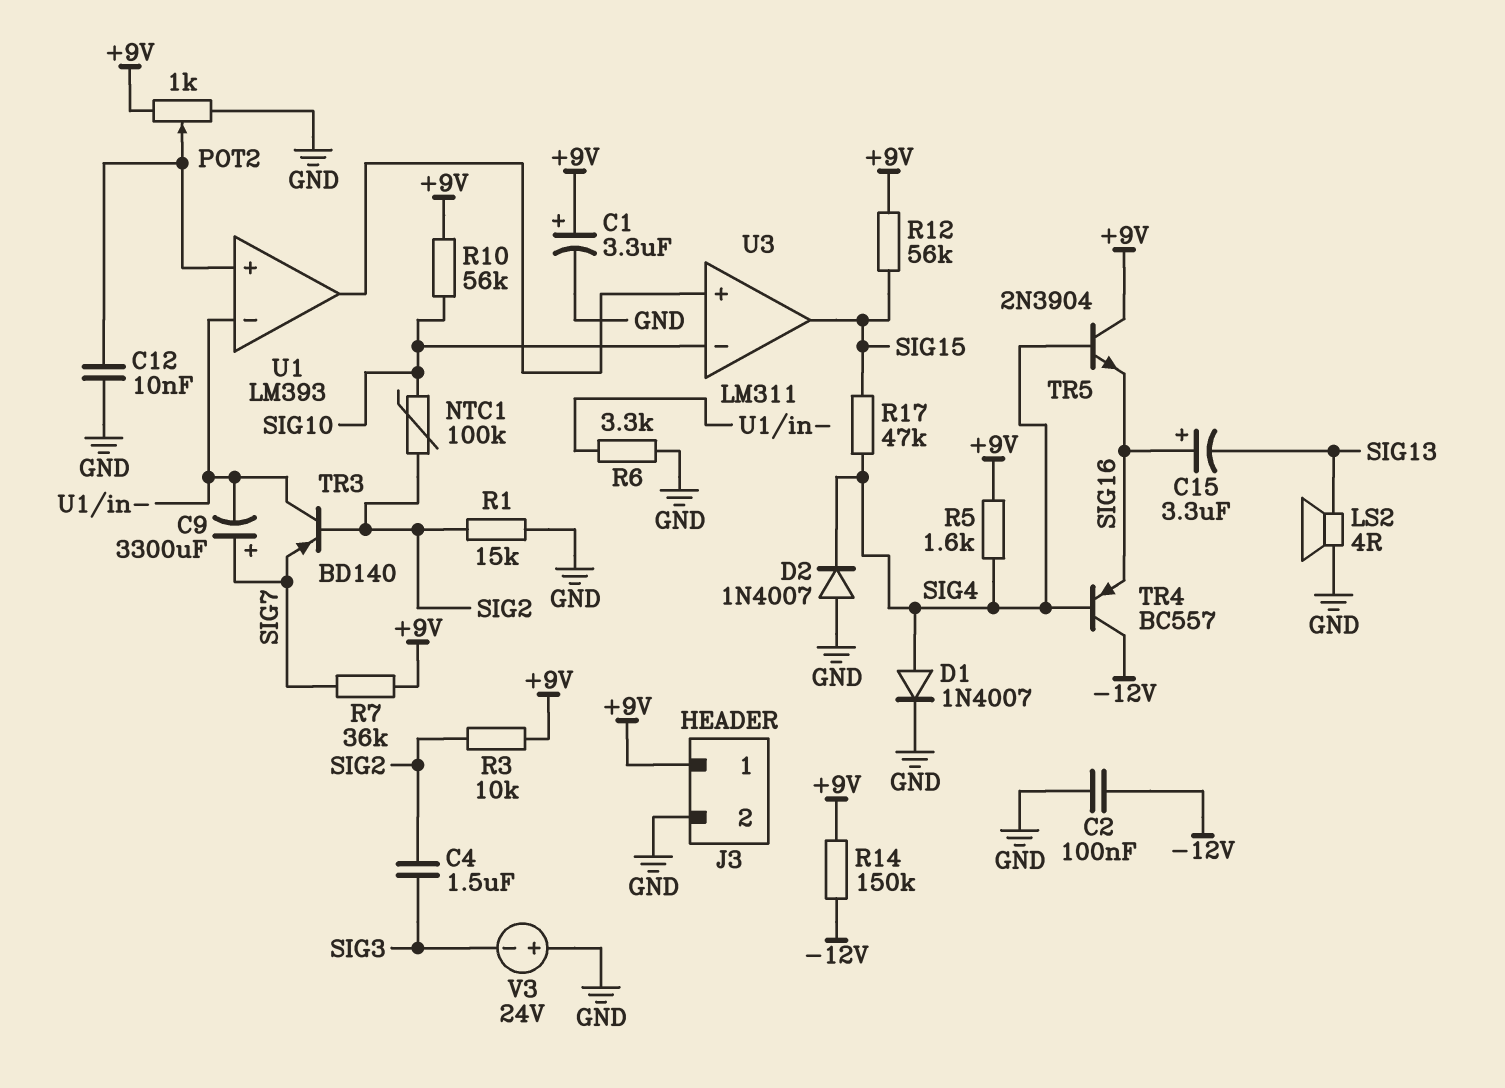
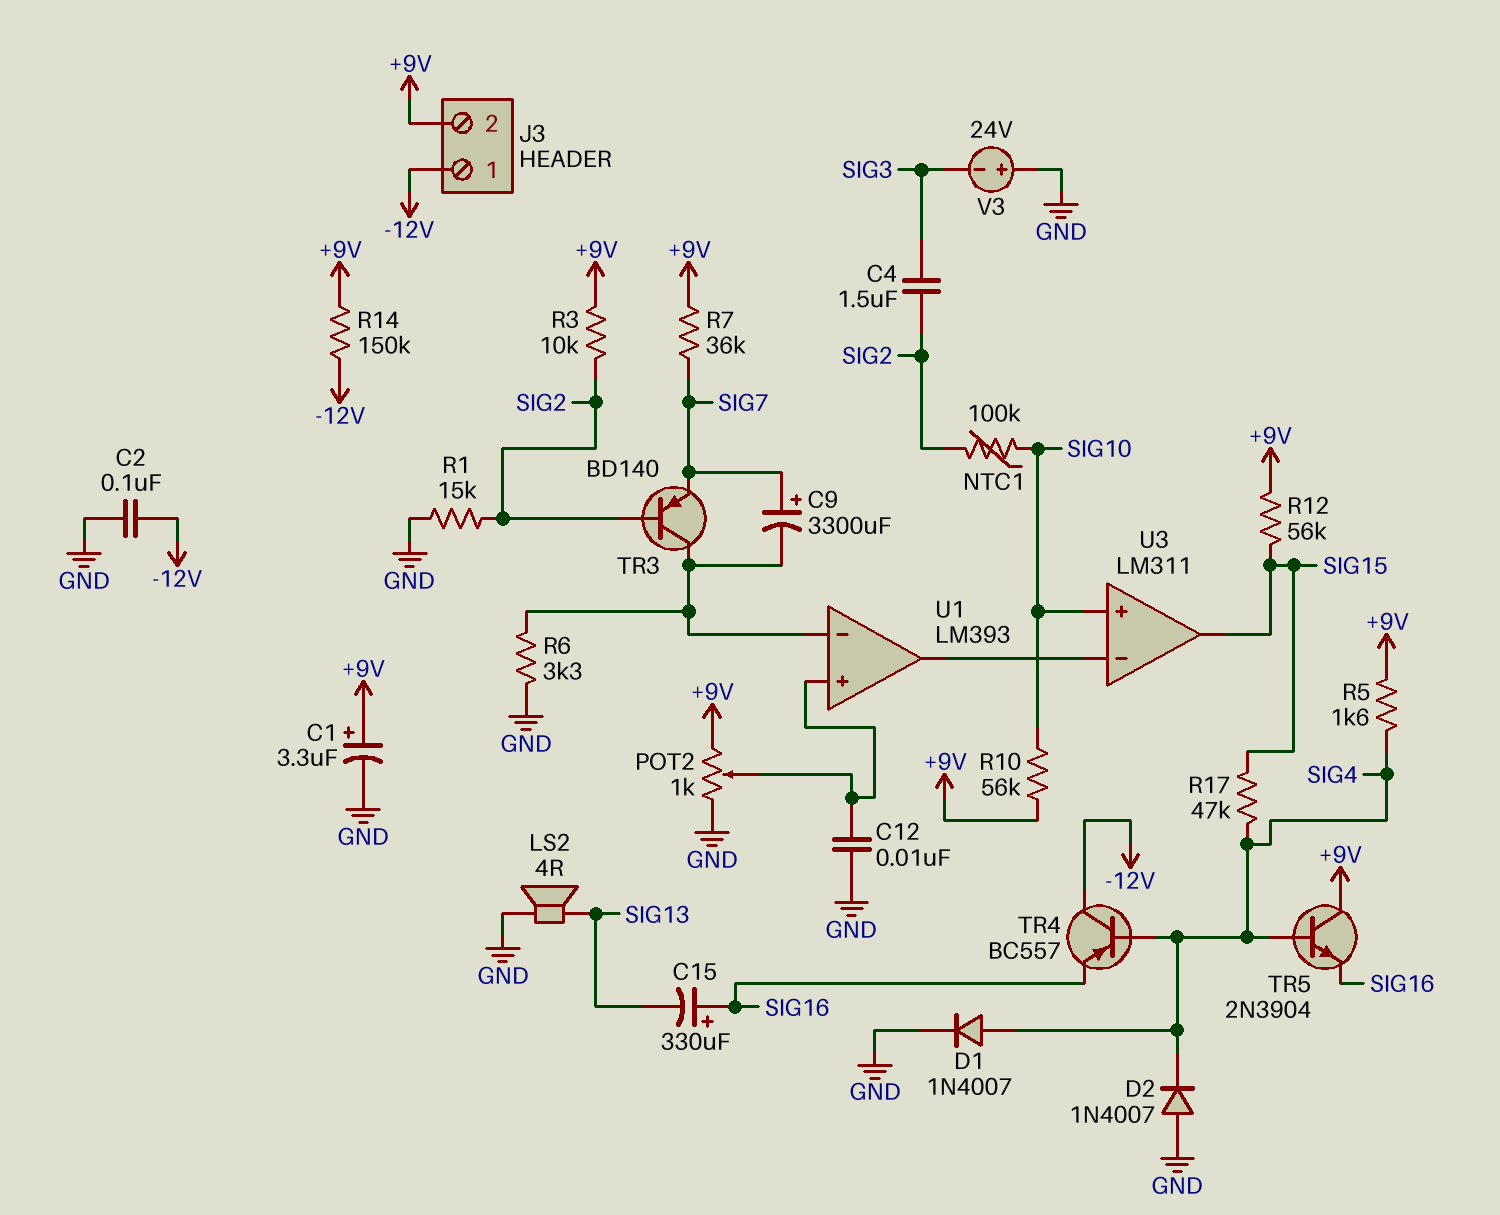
C15: 3.3uF (plus SIG16, minus SIG13) -> 330uF (plus SIG16, minus SIG13)
J3 pin 1: +9V -> -12V
J3 pin 2: GND -> +9V
U3 pin in+: U1/out -> SIG10
U3 pin in-: SIG10 -> U1/out

